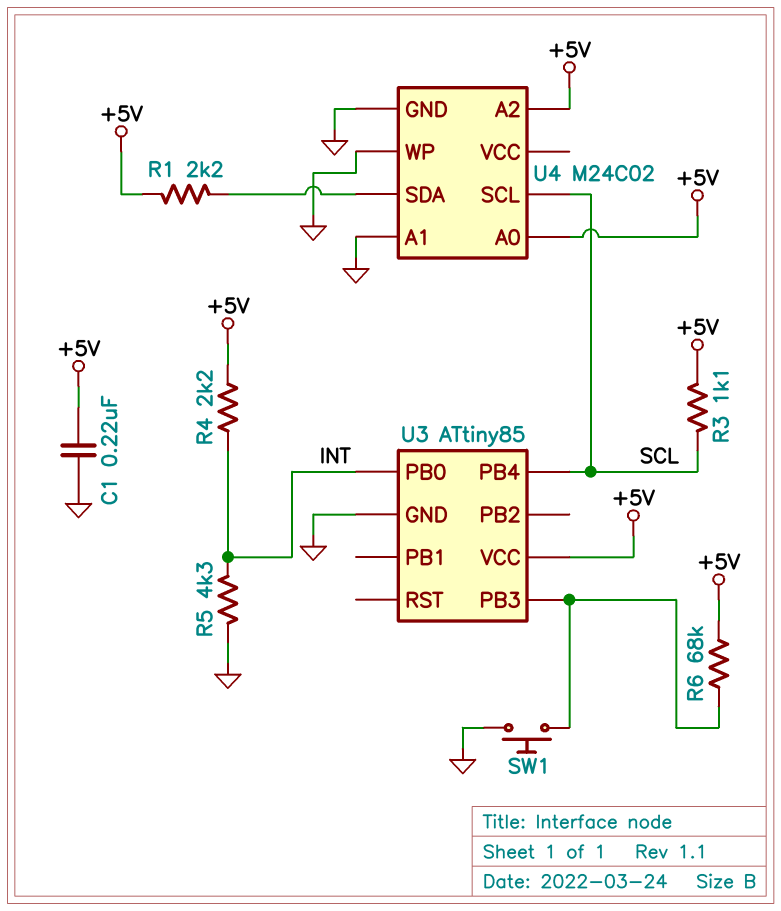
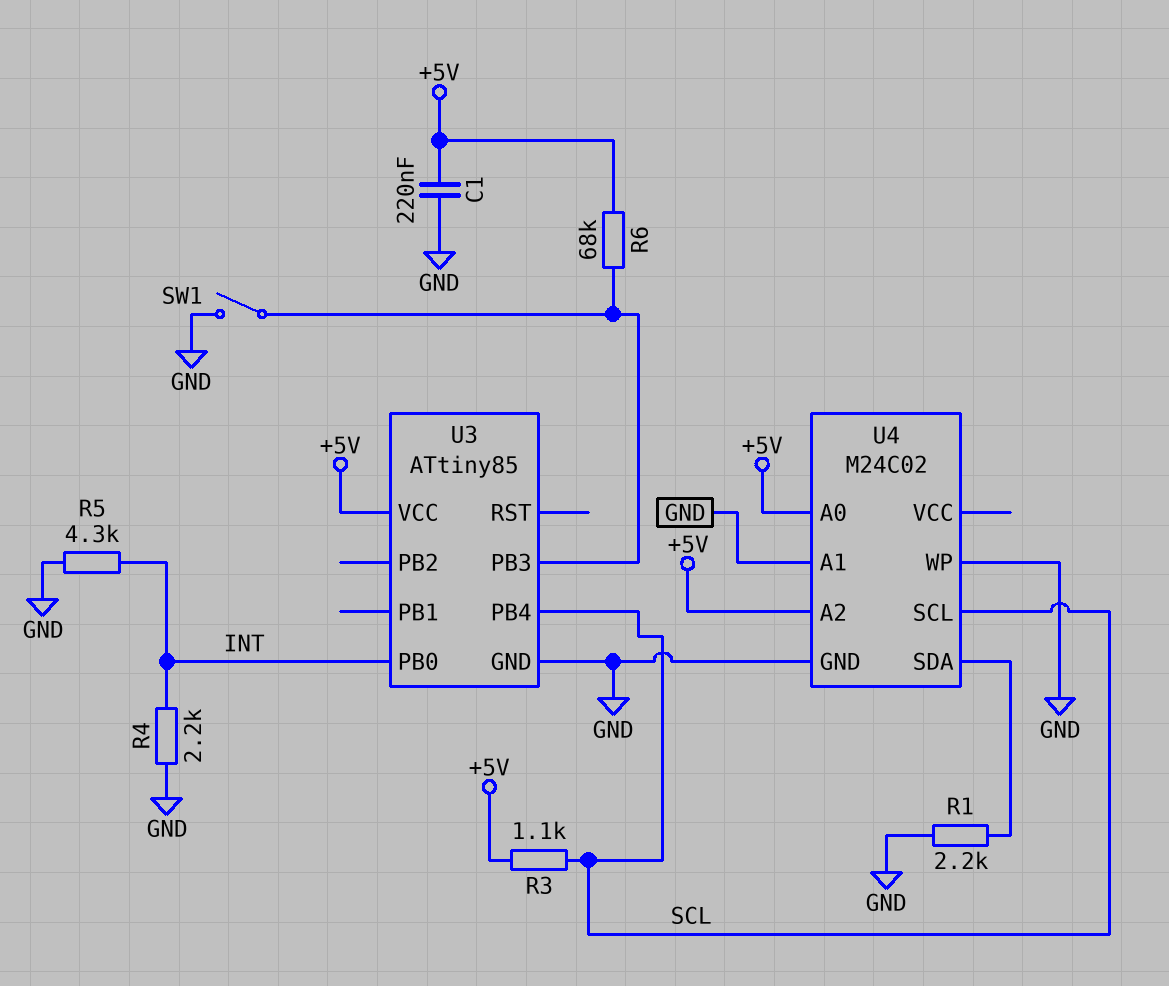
R1: 2.2k (+5V, U4/SDA) -> 2.2k (GND, U4/SDA)
R4: 2.2k (+5V, INT) -> 2.2k (GND, INT)
SW1: button (GND, U3/PB3) -> switch (GND, U3/PB3)

